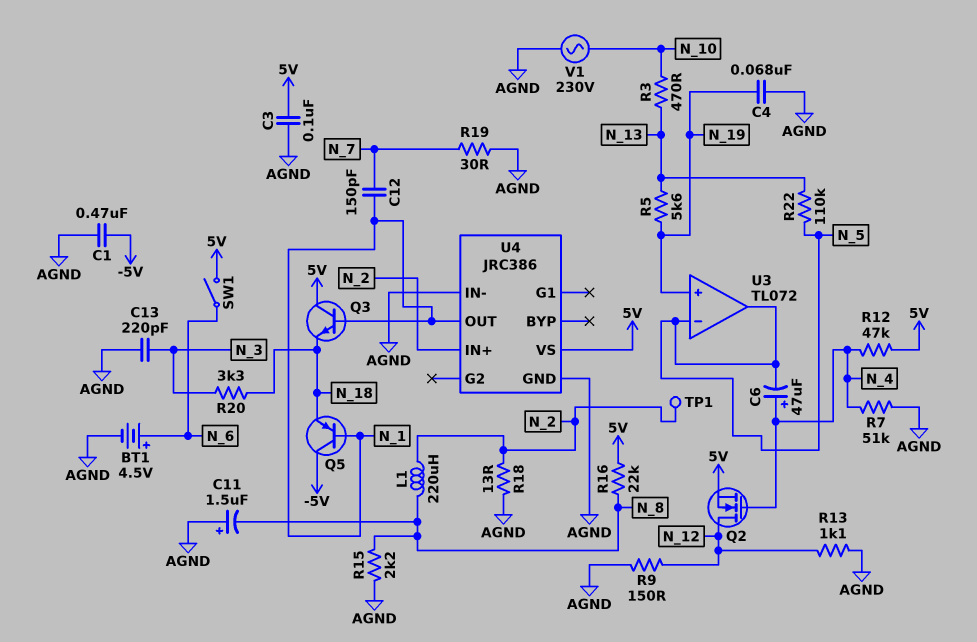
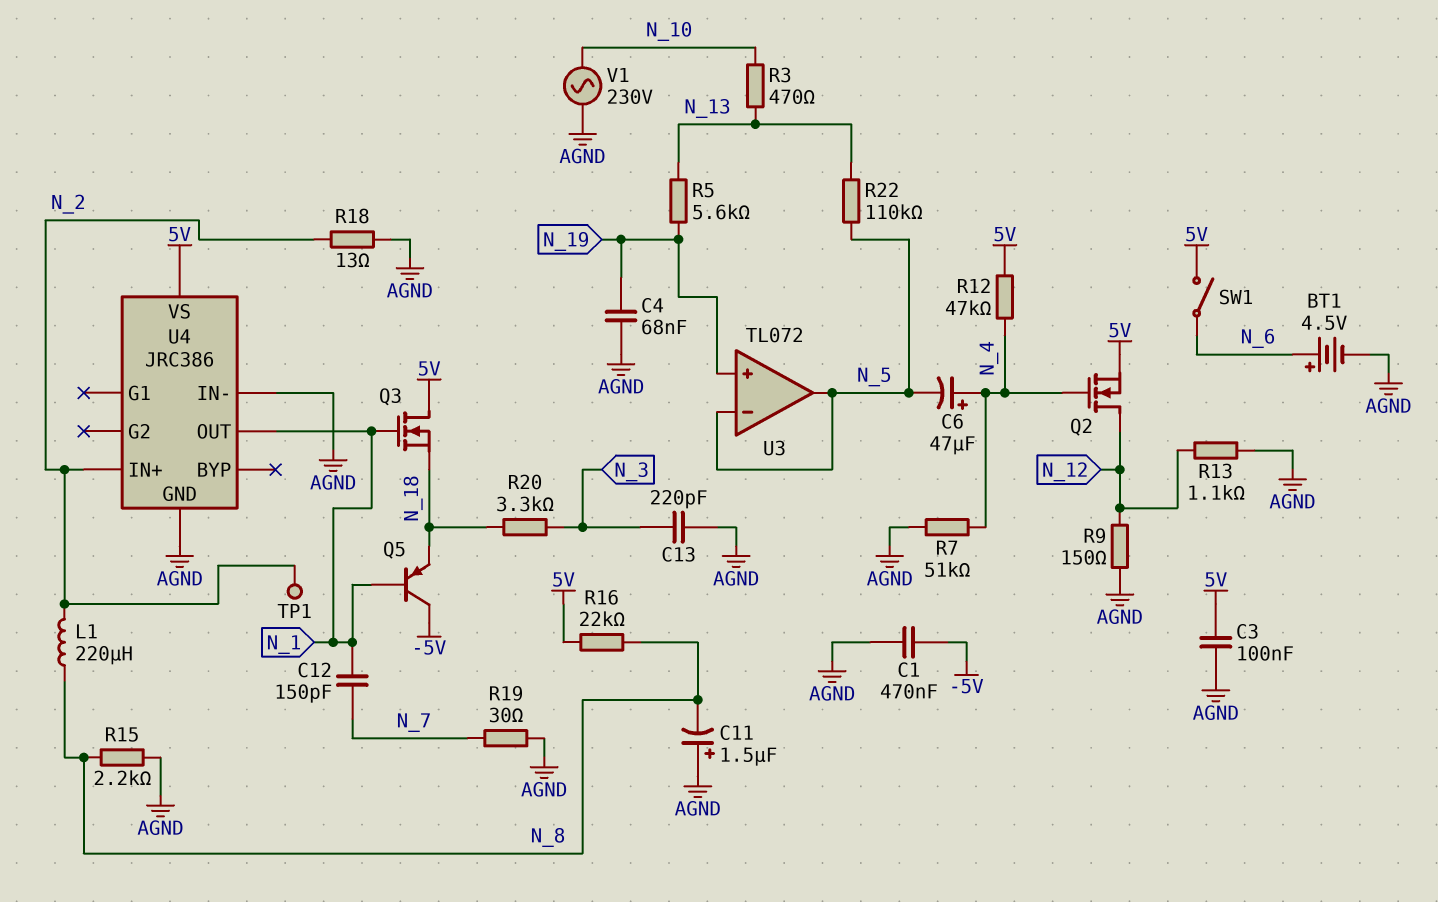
Q3: NPN (B N_1, C 5V, E N_18) -> NMOS (G N_1, D 5V, S N_18)

